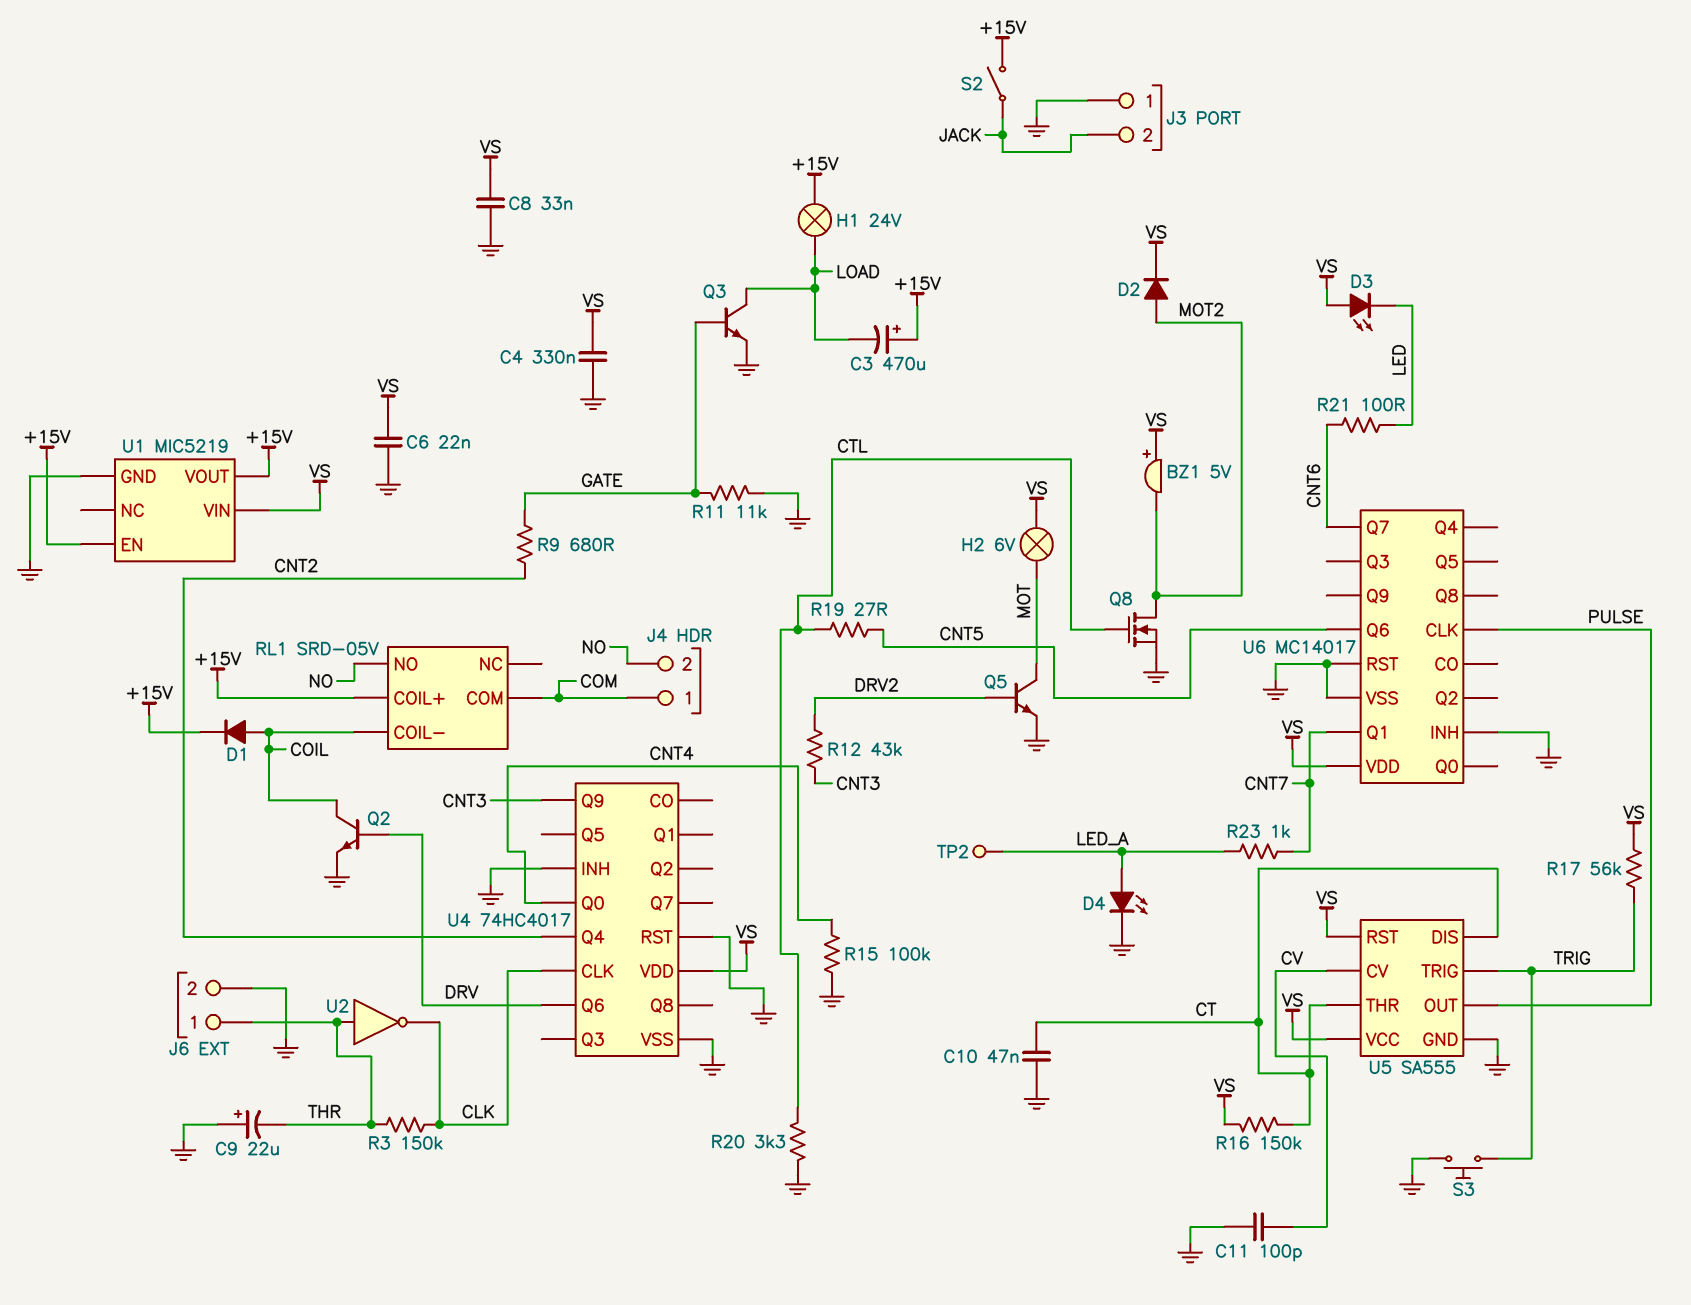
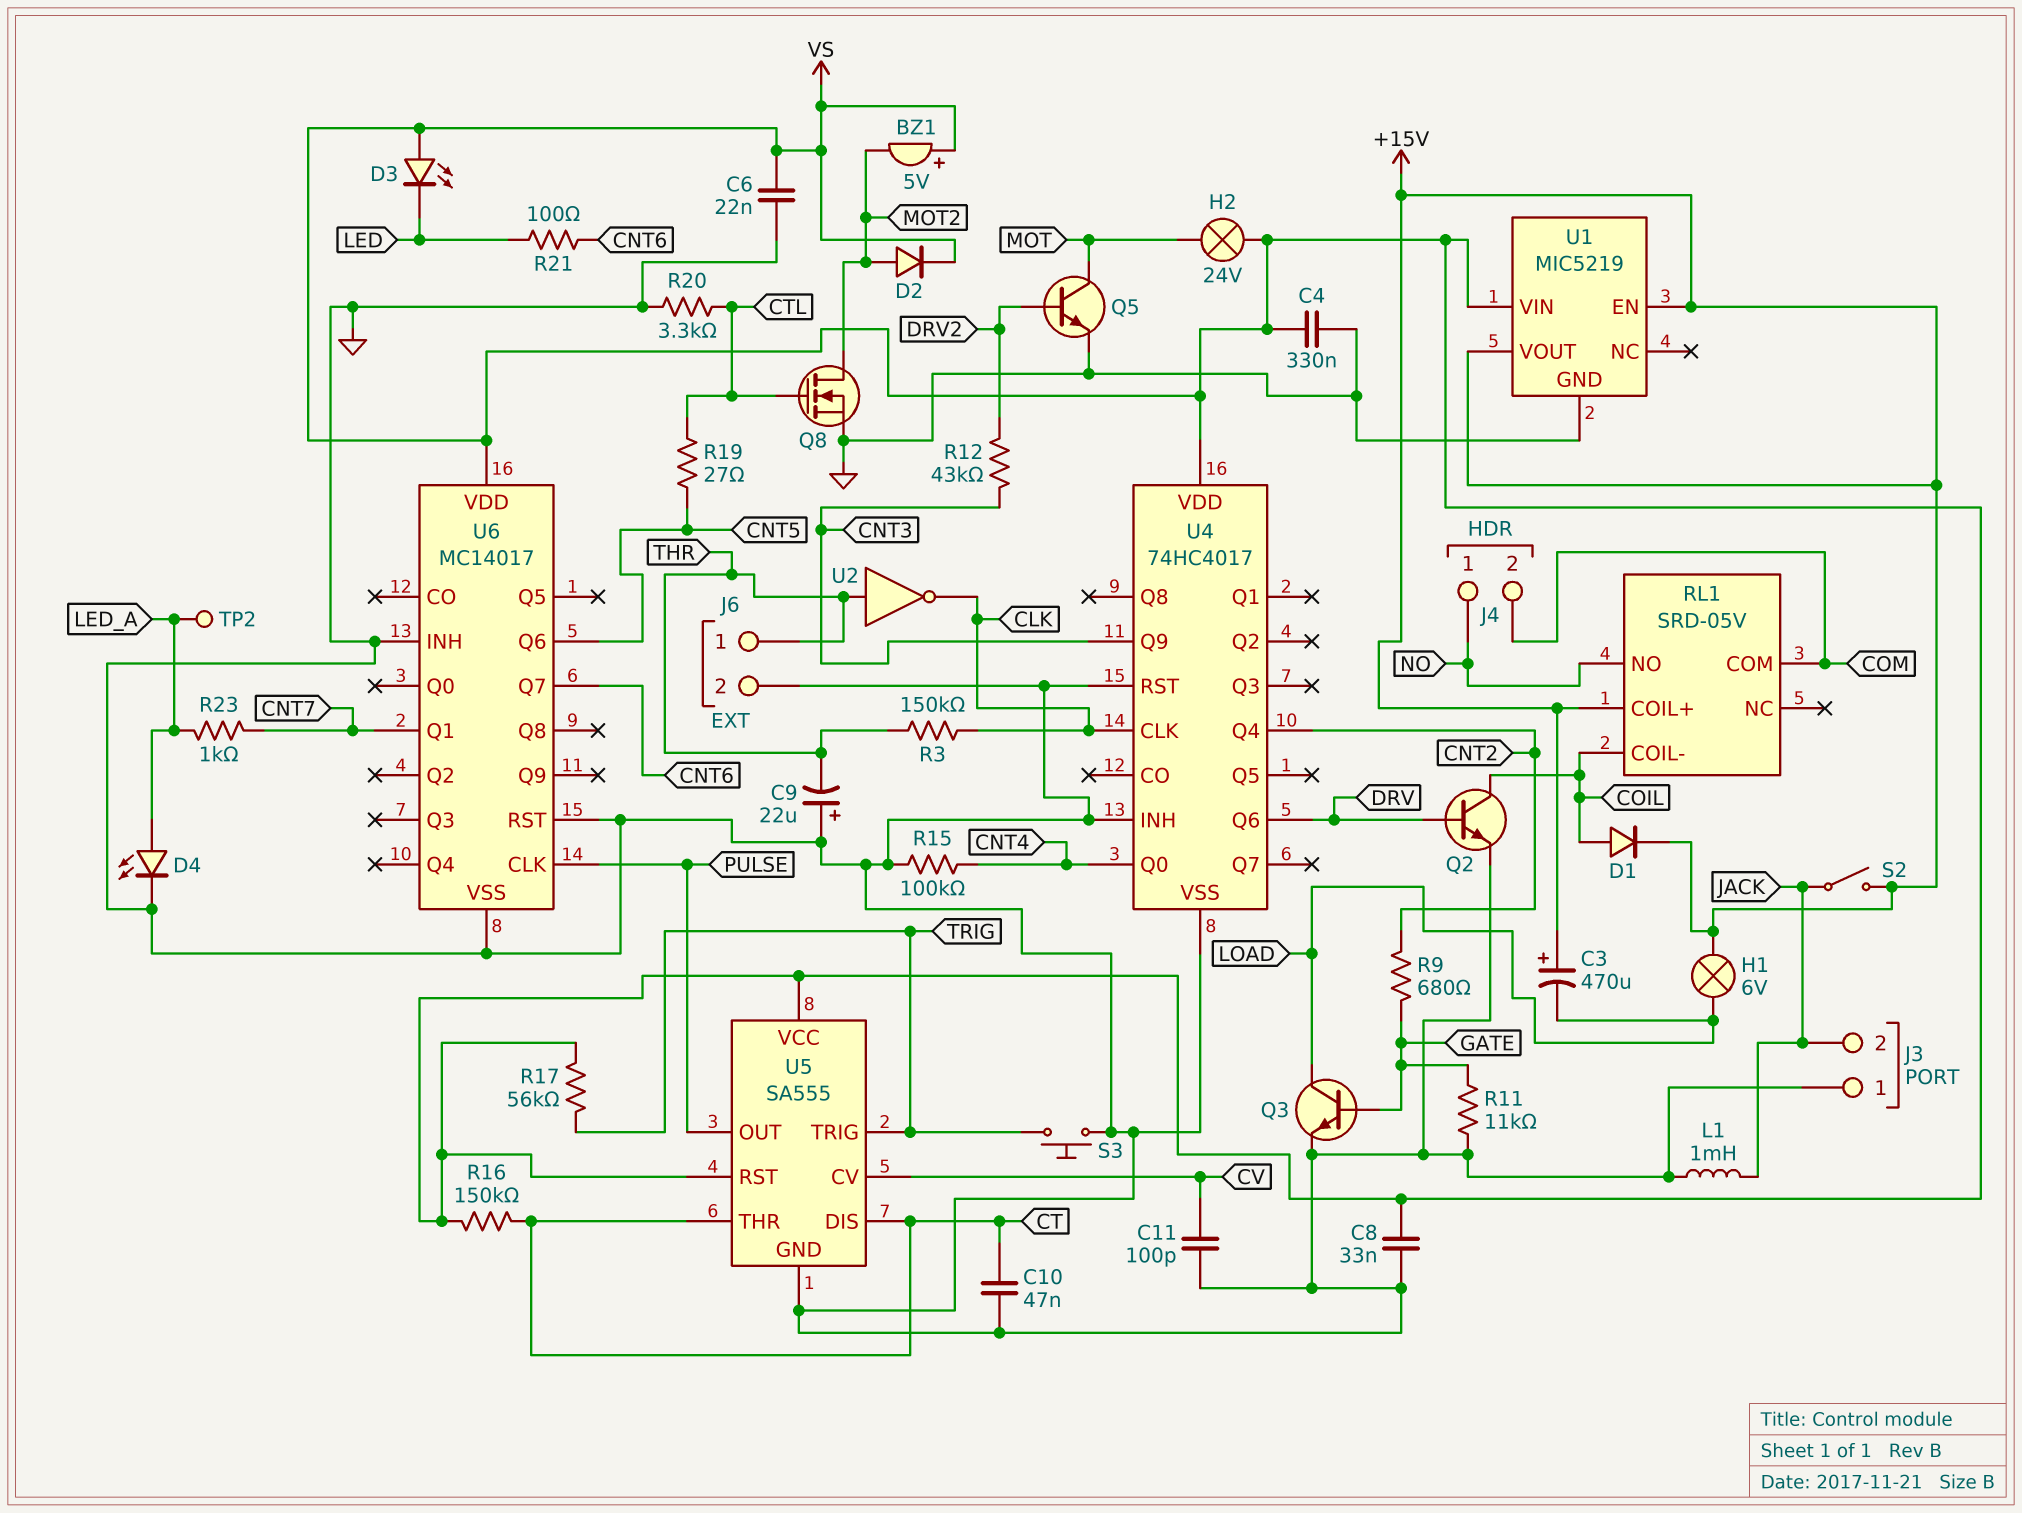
H1: lamp 24V (+15V, LOAD) -> lamp 6V (+15V, LOAD)
H2: lamp 6V (MOT, VS) -> lamp 24V (MOT, VS)
J4 pin 1: COM -> NO
J4 pin 2: NO -> COM
L1: none -> 1mH (GND, JACK)

